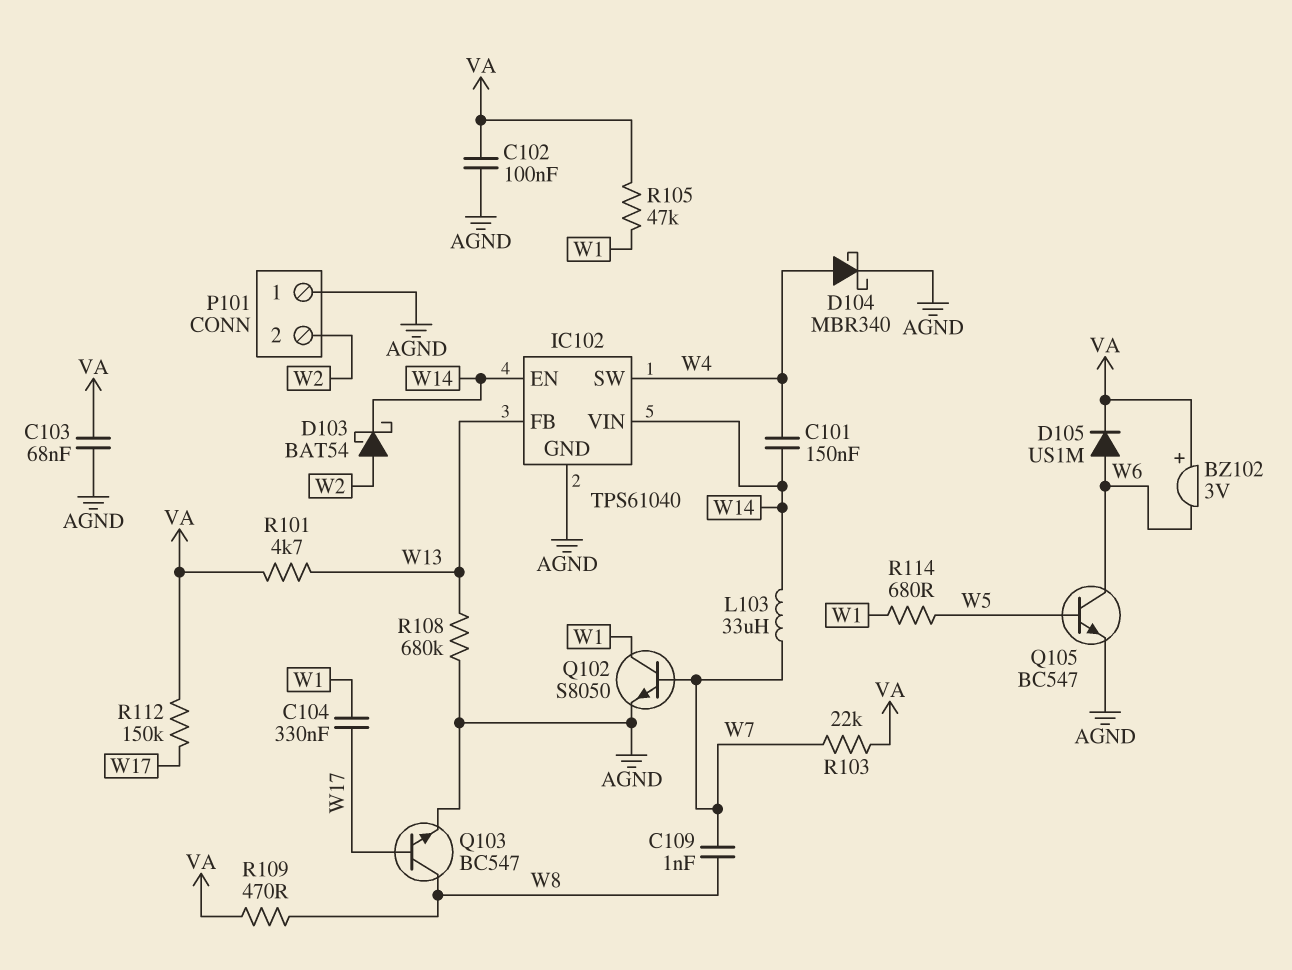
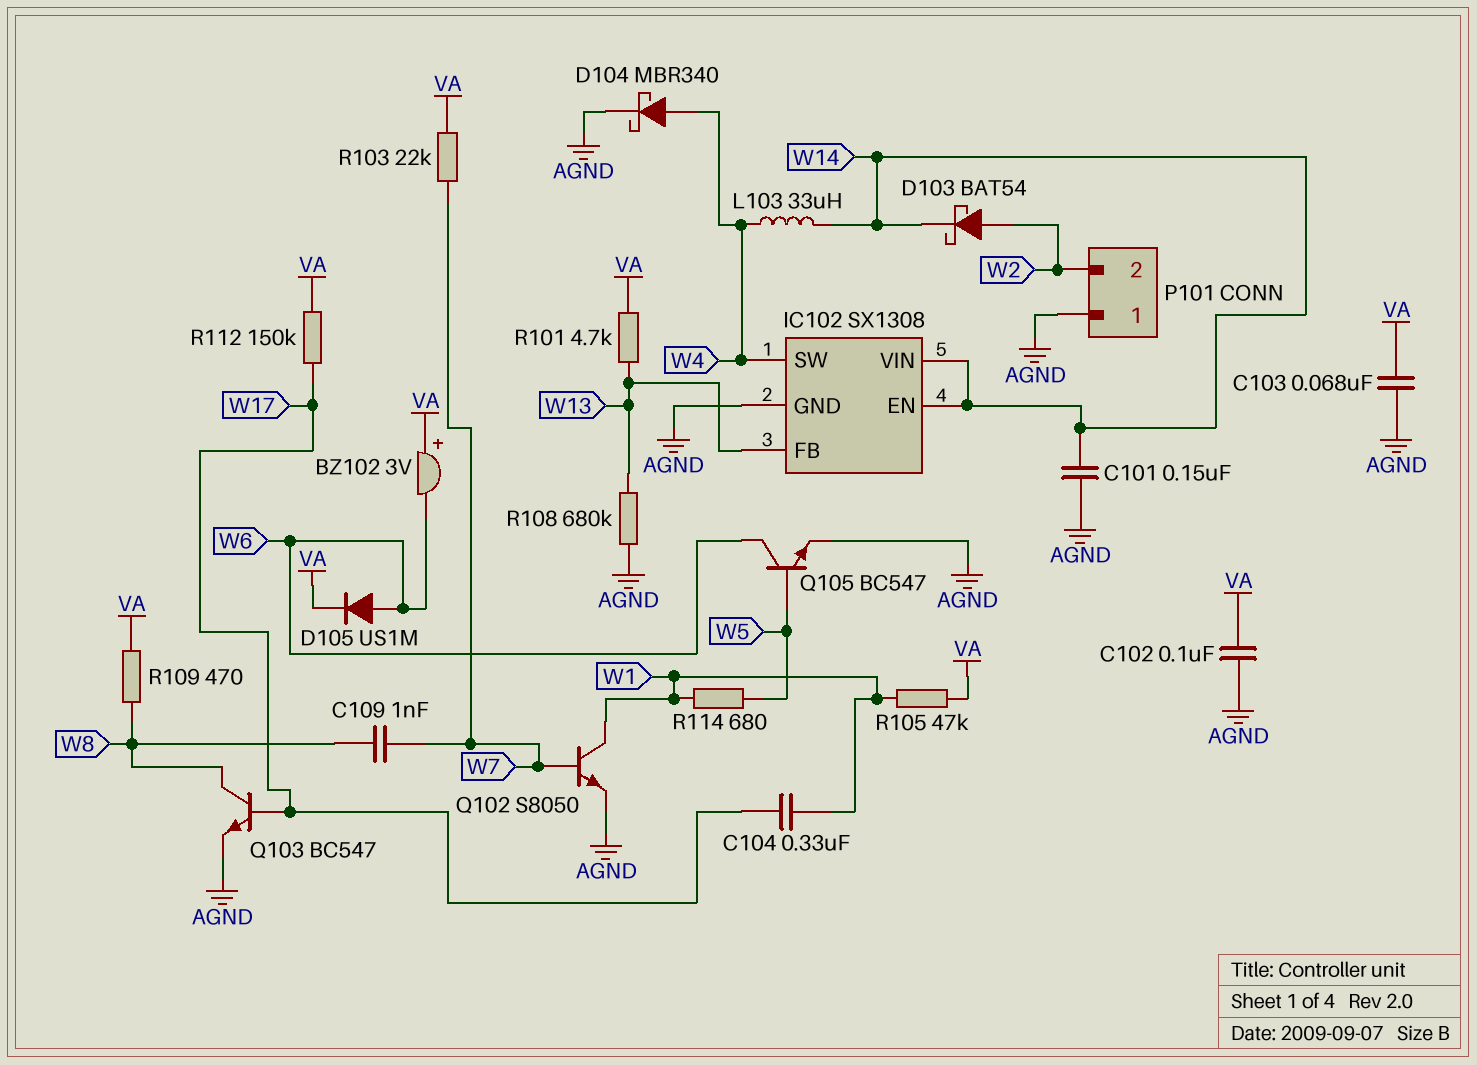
C101: 150nF (W4, W14) -> 150nF (AGND, W14)
IC102: TPS61040 -> SX1308
L103: 33uH (W7, W14) -> 33uH (W4, W14)

